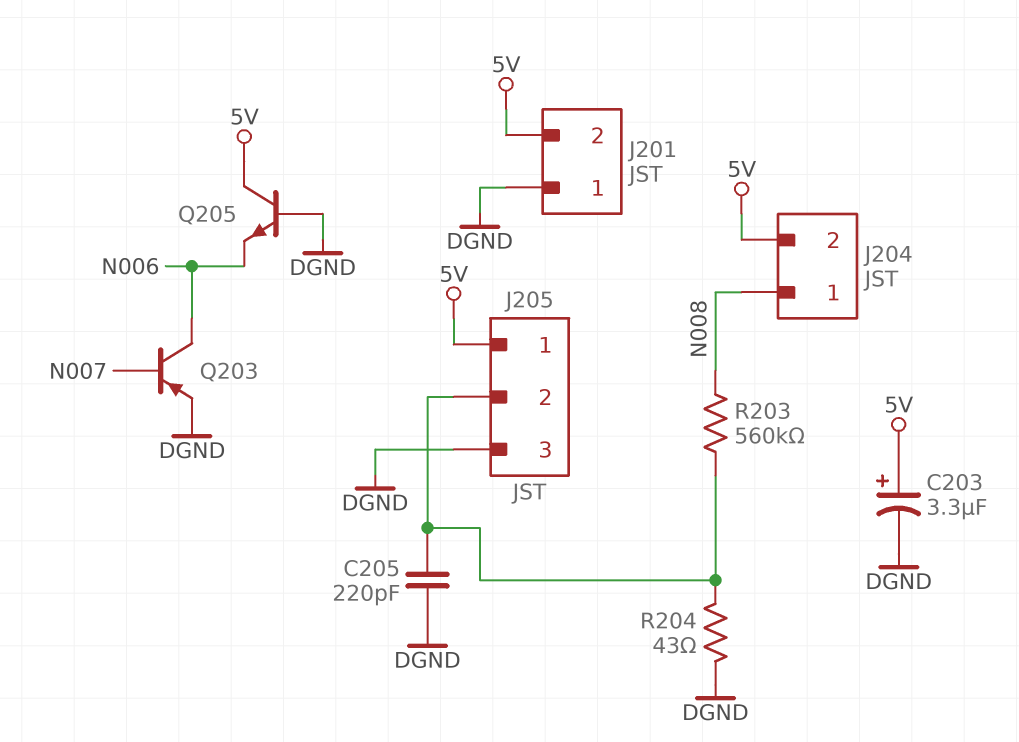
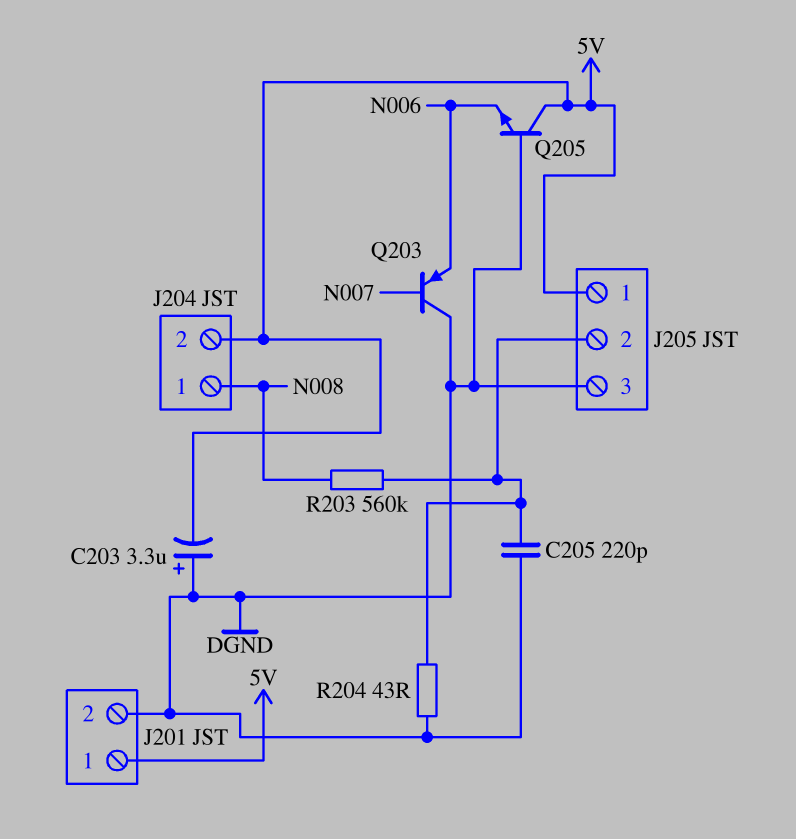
C203: 3.3uF (plus 5V, minus DGND) -> 3.3uF (plus DGND, minus 5V)
J201 pin 1: DGND -> 5V
J201 pin 2: 5V -> DGND
Q203: PNP (B N007, C N006, E DGND) -> PNP (B N007, C DGND, E N006)

